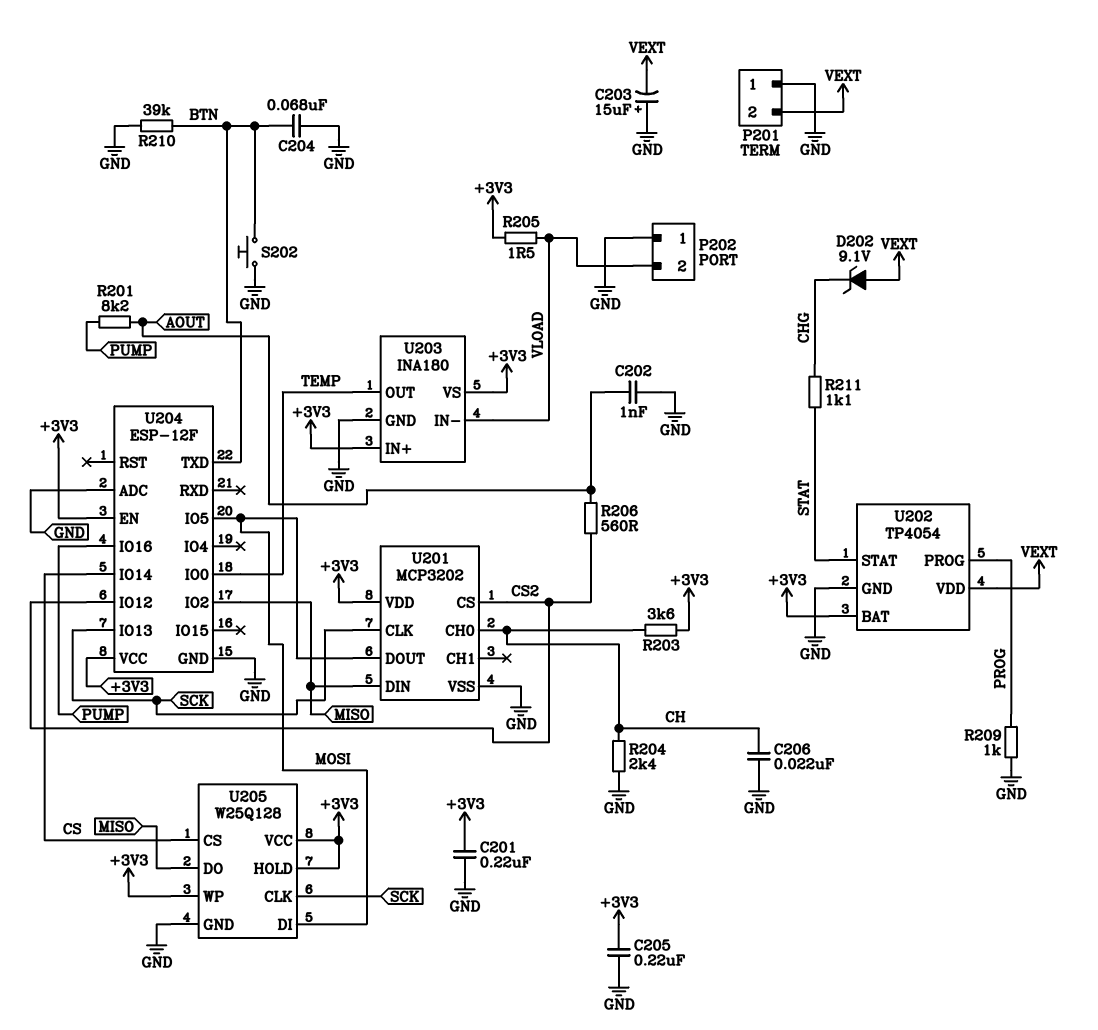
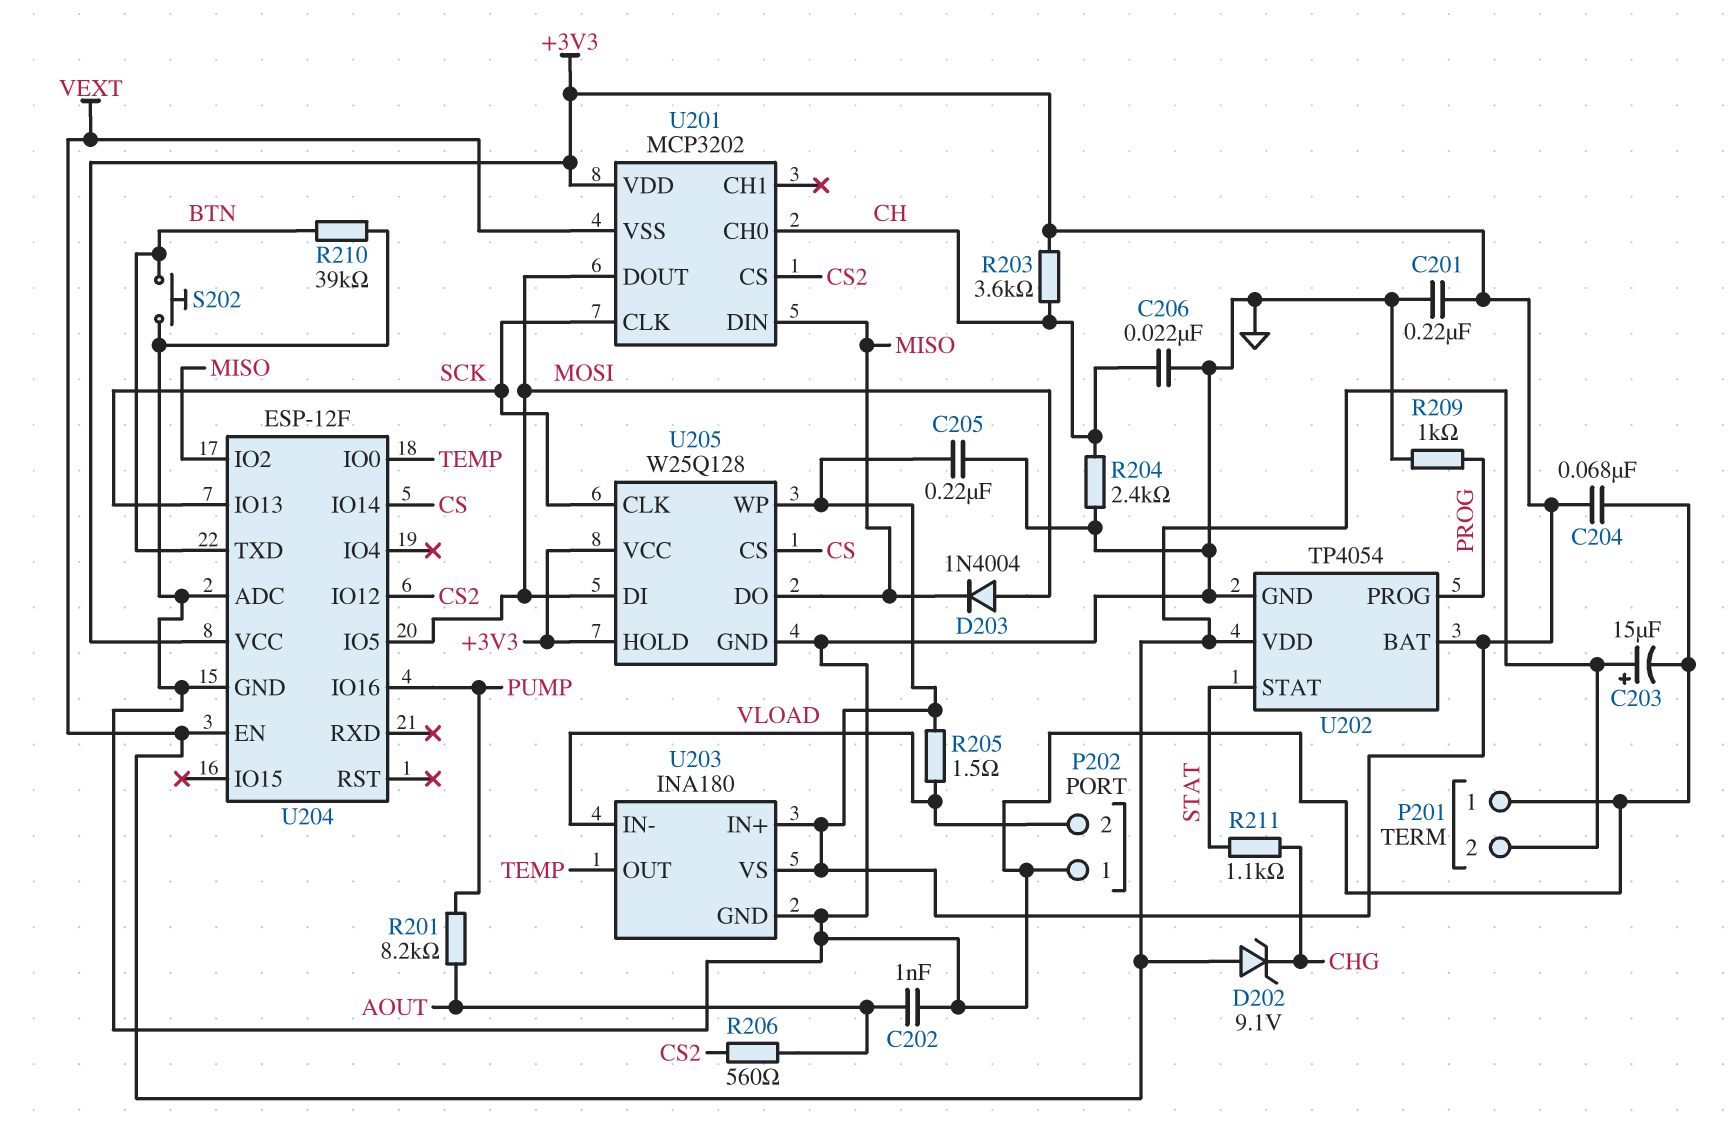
C203: 15uF (plus GND, minus VEXT) -> 15uF (plus VEXT, minus GND)
C204: 68nF (BTN, GND) -> 68nF (+3V3, GND)
D203: none -> diode 1N4004 (A MOSI, K MISO)
U201 pin VSS: GND -> VEXT
U204 pin EN: +3V3 -> VEXT

